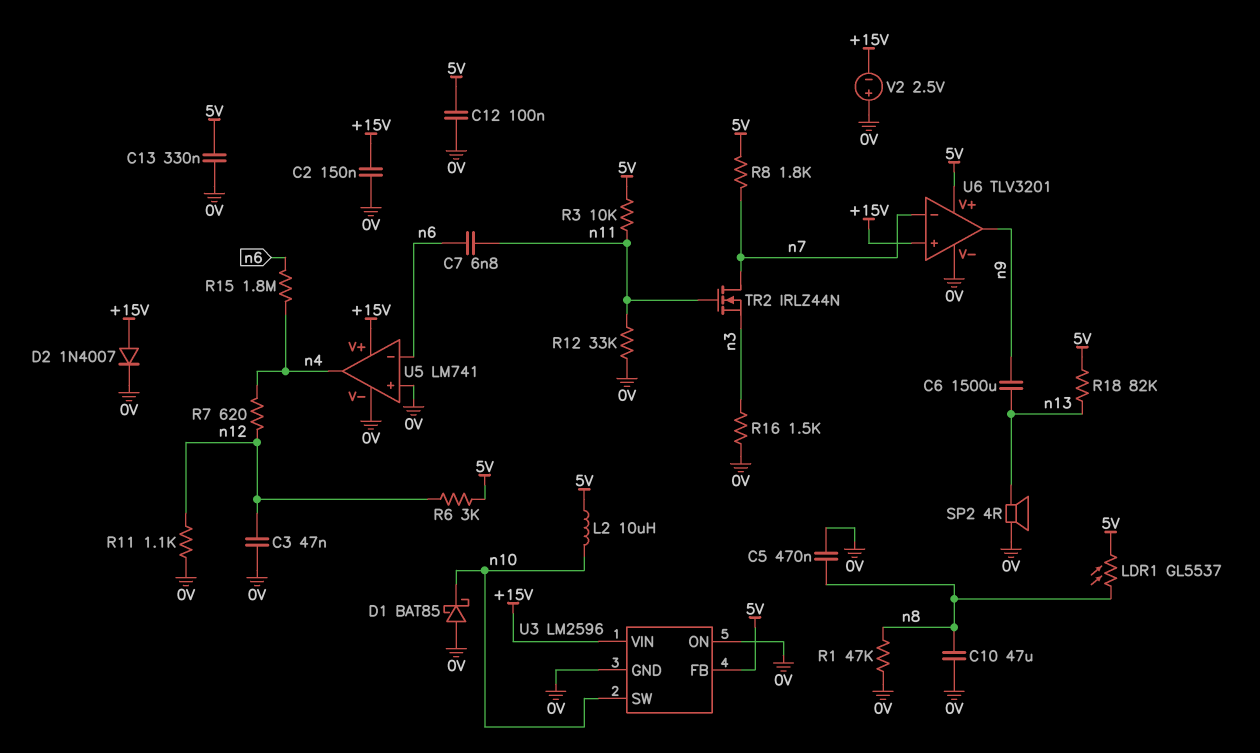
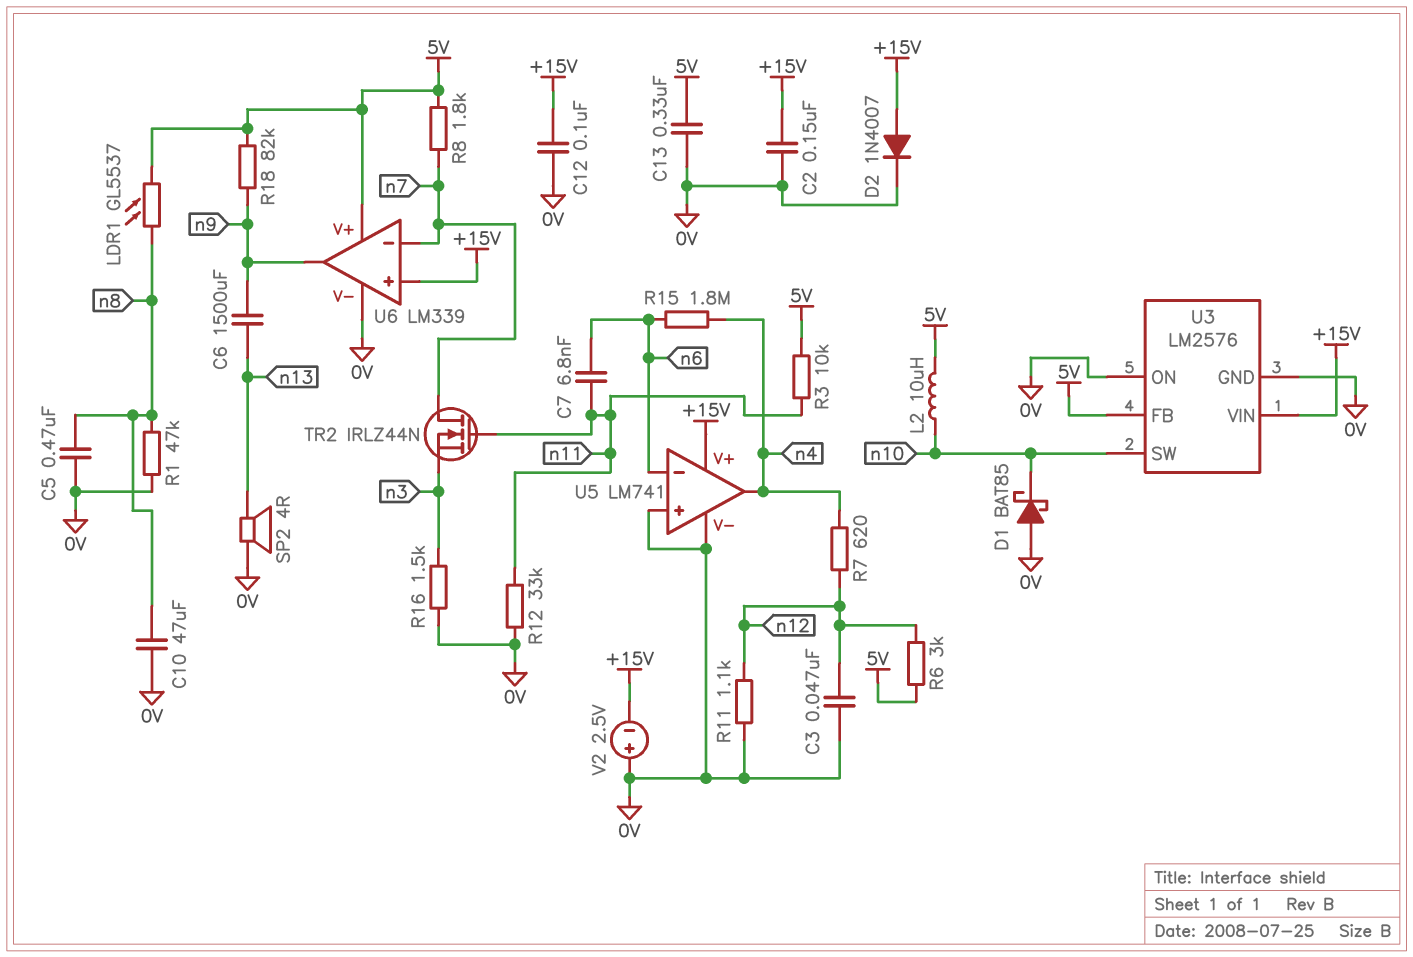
C12: 100nF (0V, 5V) -> 100nF (+15V, 0V)
R18: 82k (5V, n13) -> 82k (5V, n9)
U3: LM2596 -> LM2576
U6: TLV3201 -> LM339

